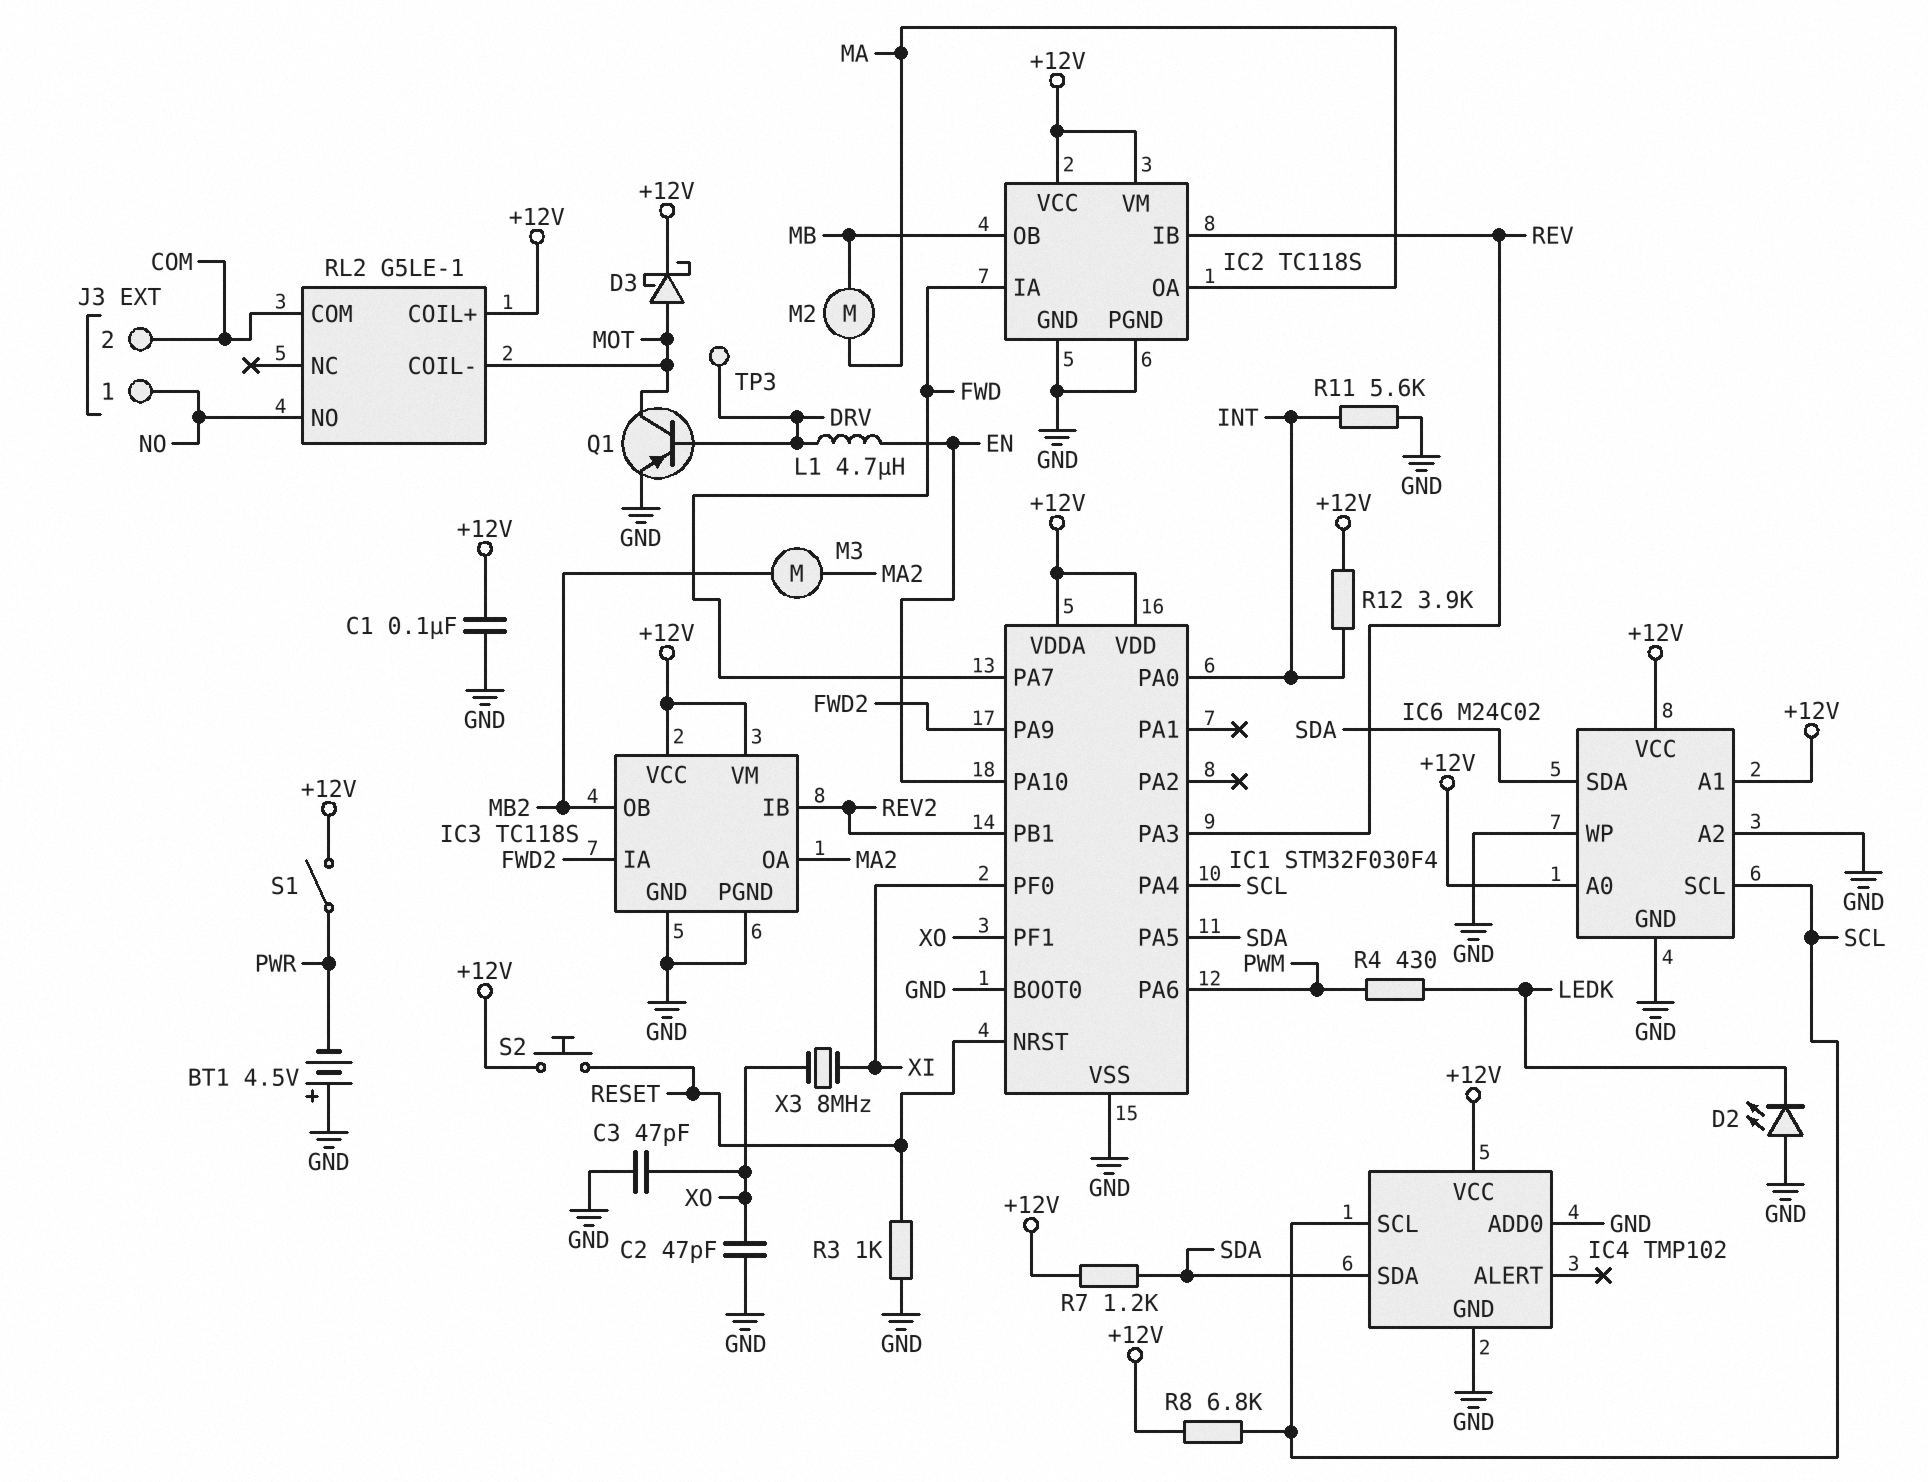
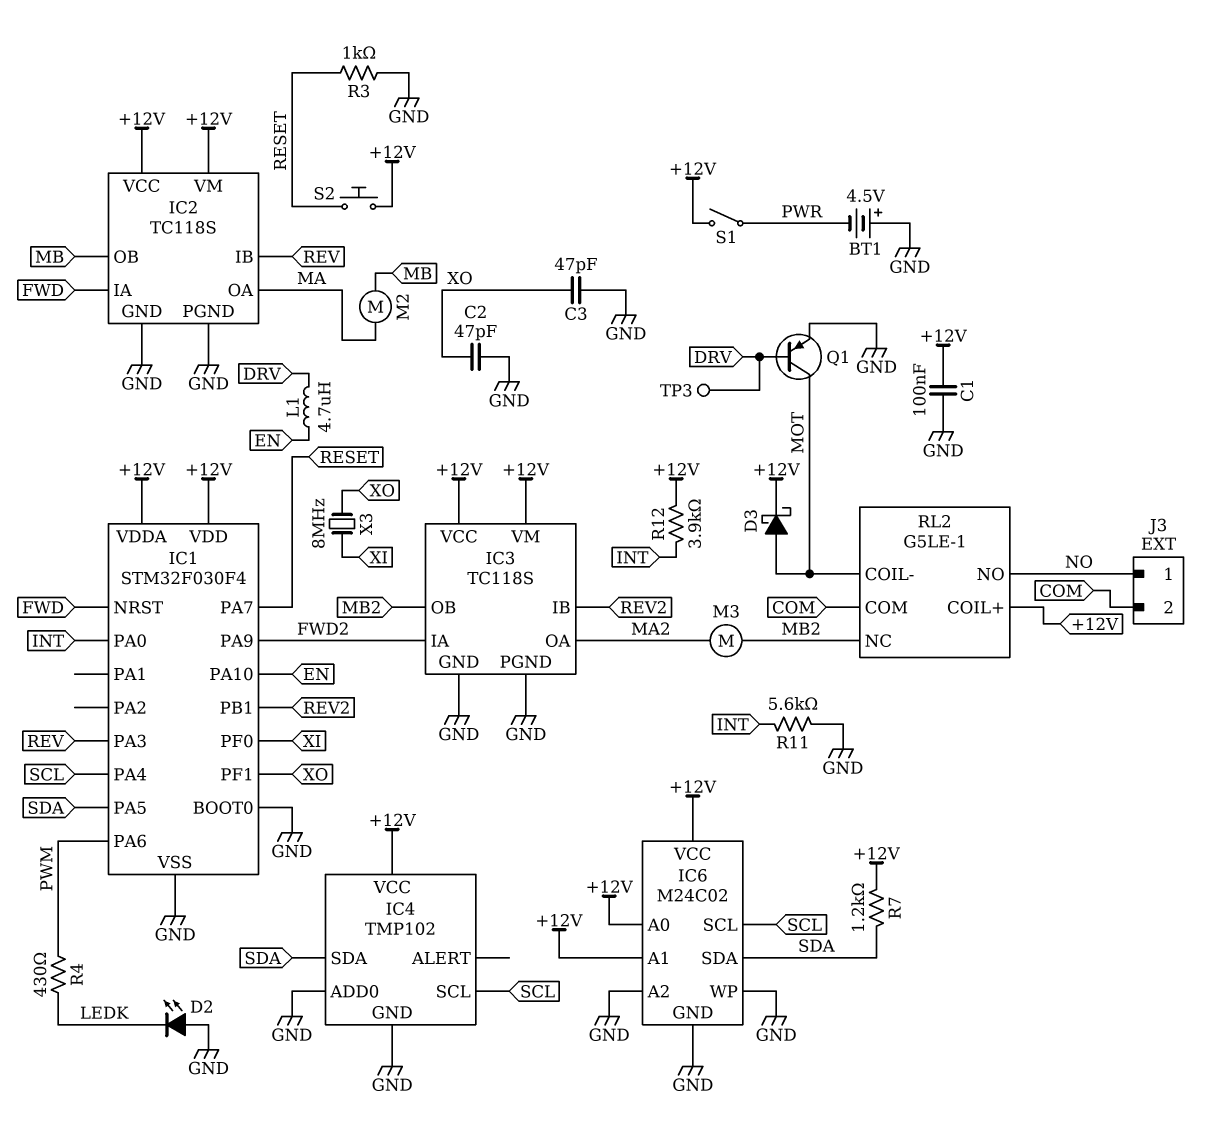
IC1 pin NRST: RESET -> FWD
IC1 pin PA7: FWD -> RESET
R8: 6.8k (+12V, SCL) -> none
RL2 pin NC: none -> MB2

